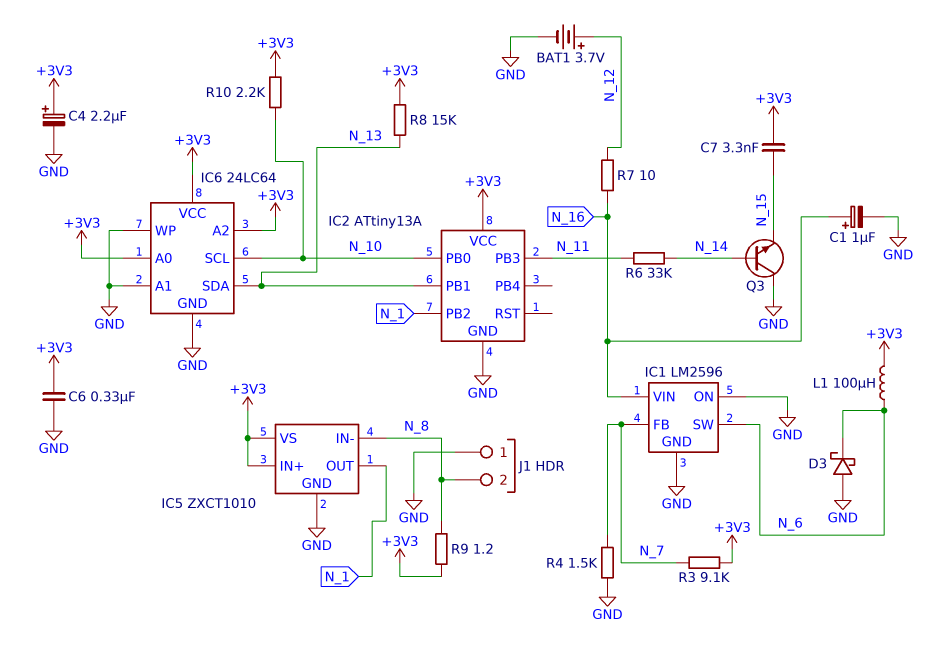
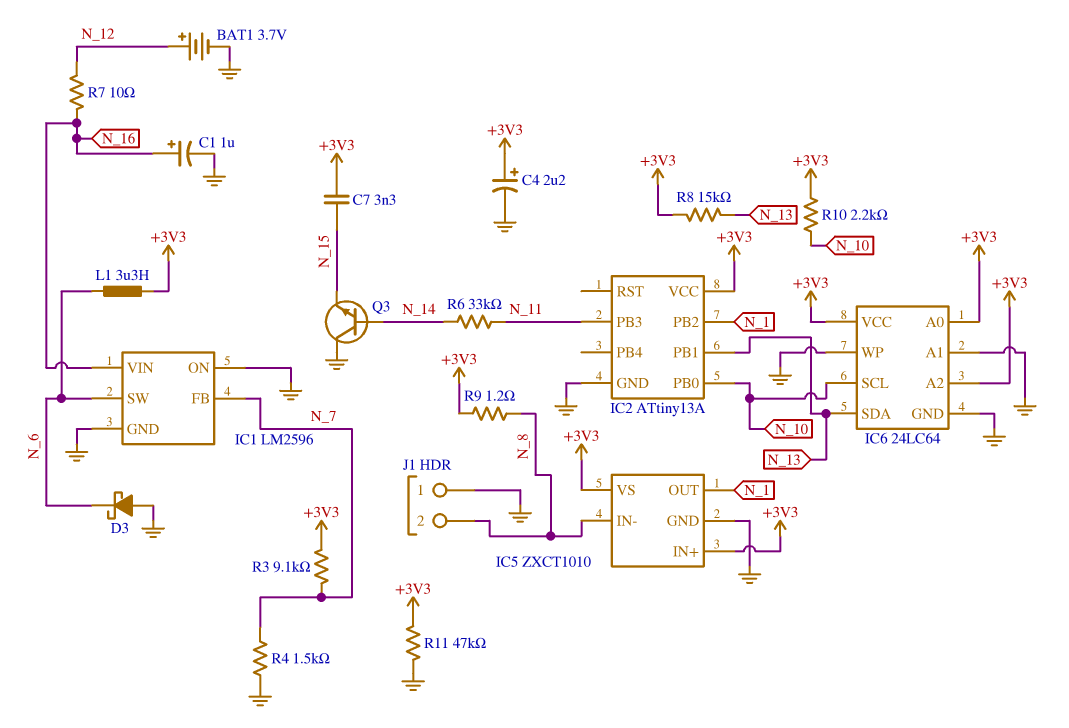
C6: 330nF (+3V3, GND) -> none
L1: 100uH (+3V3, N_6) -> 3.3uH (+3V3, N_6)
R11: none -> 47k (+3V3, GND)

